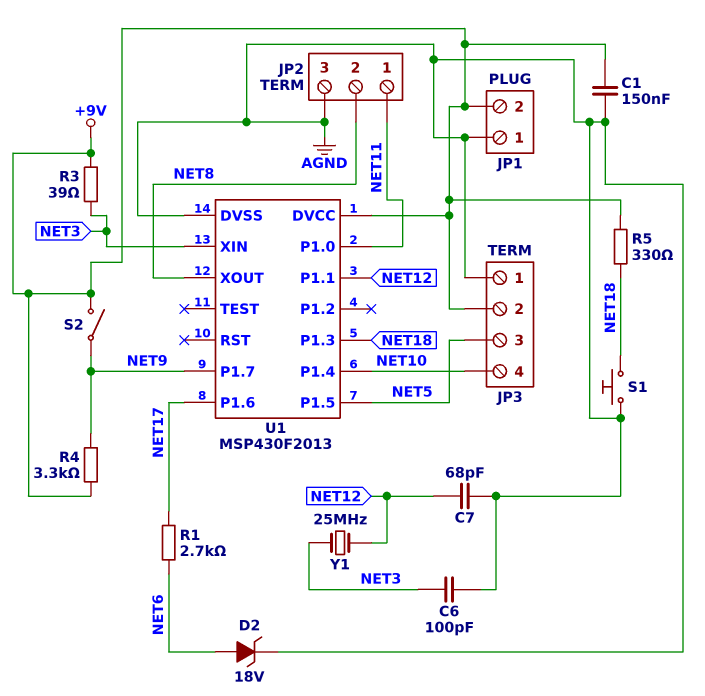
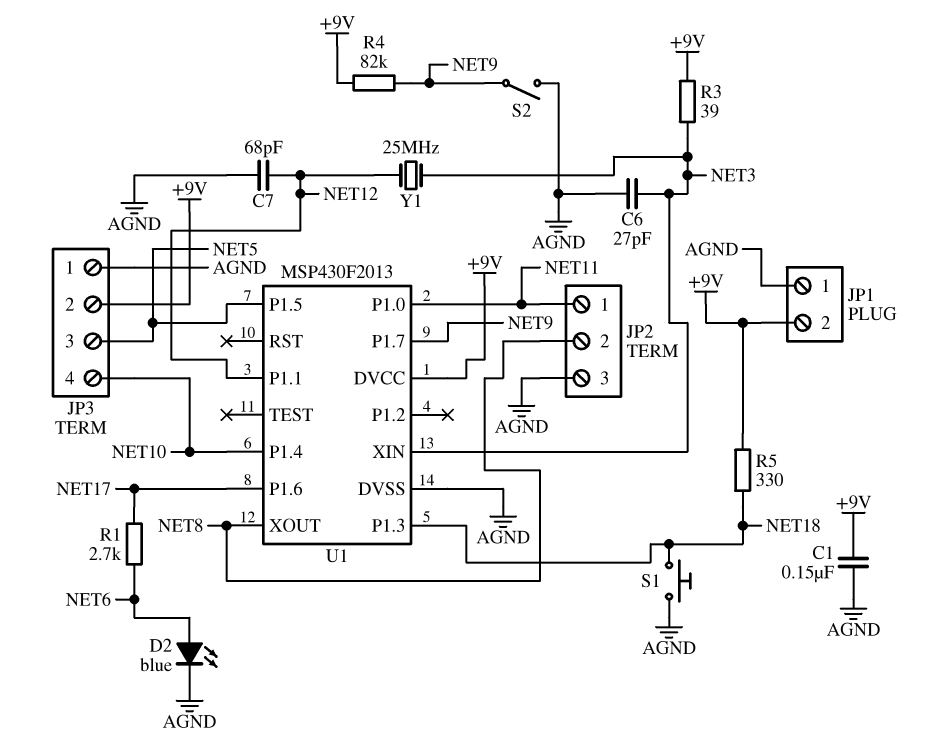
C6: 100pF (AGND, NET3) -> 27pF (AGND, NET3)
D2: zener 18V (A NET6, K AGND) -> LED blue (A NET6, K AGND)
R4: 3.3k (+9V, NET9) -> 82k (+9V, NET9)
S2: switch (+9V, NET9) -> switch (AGND, NET9)

